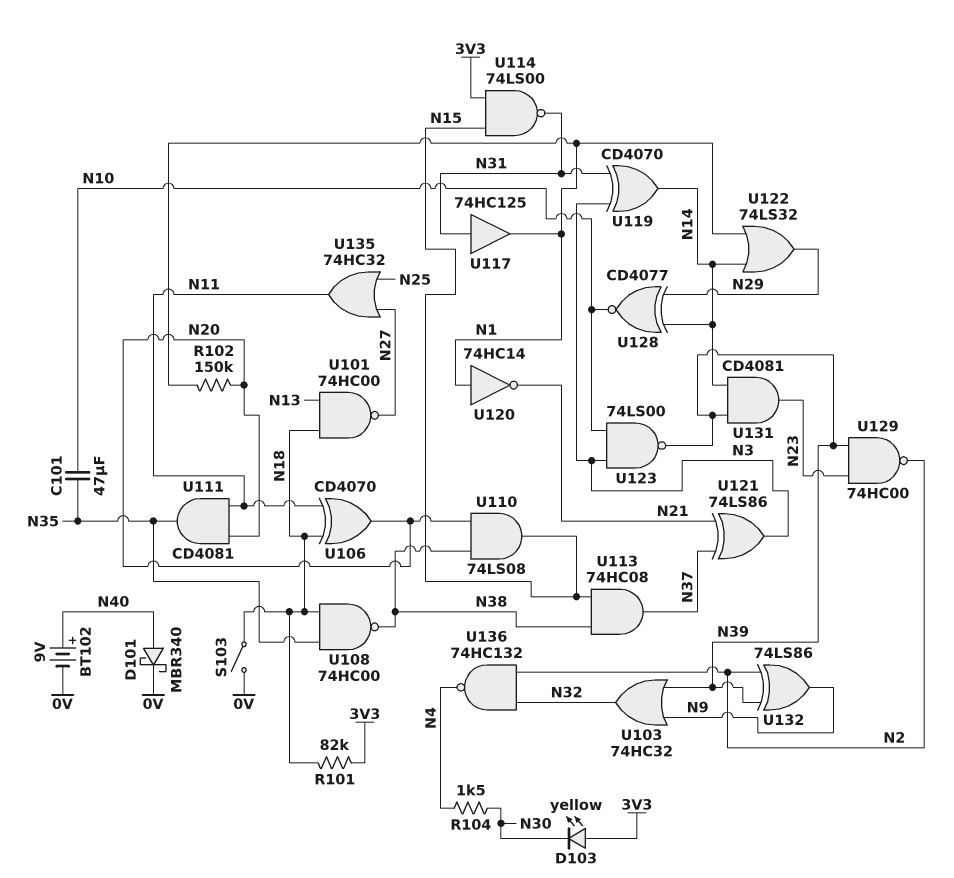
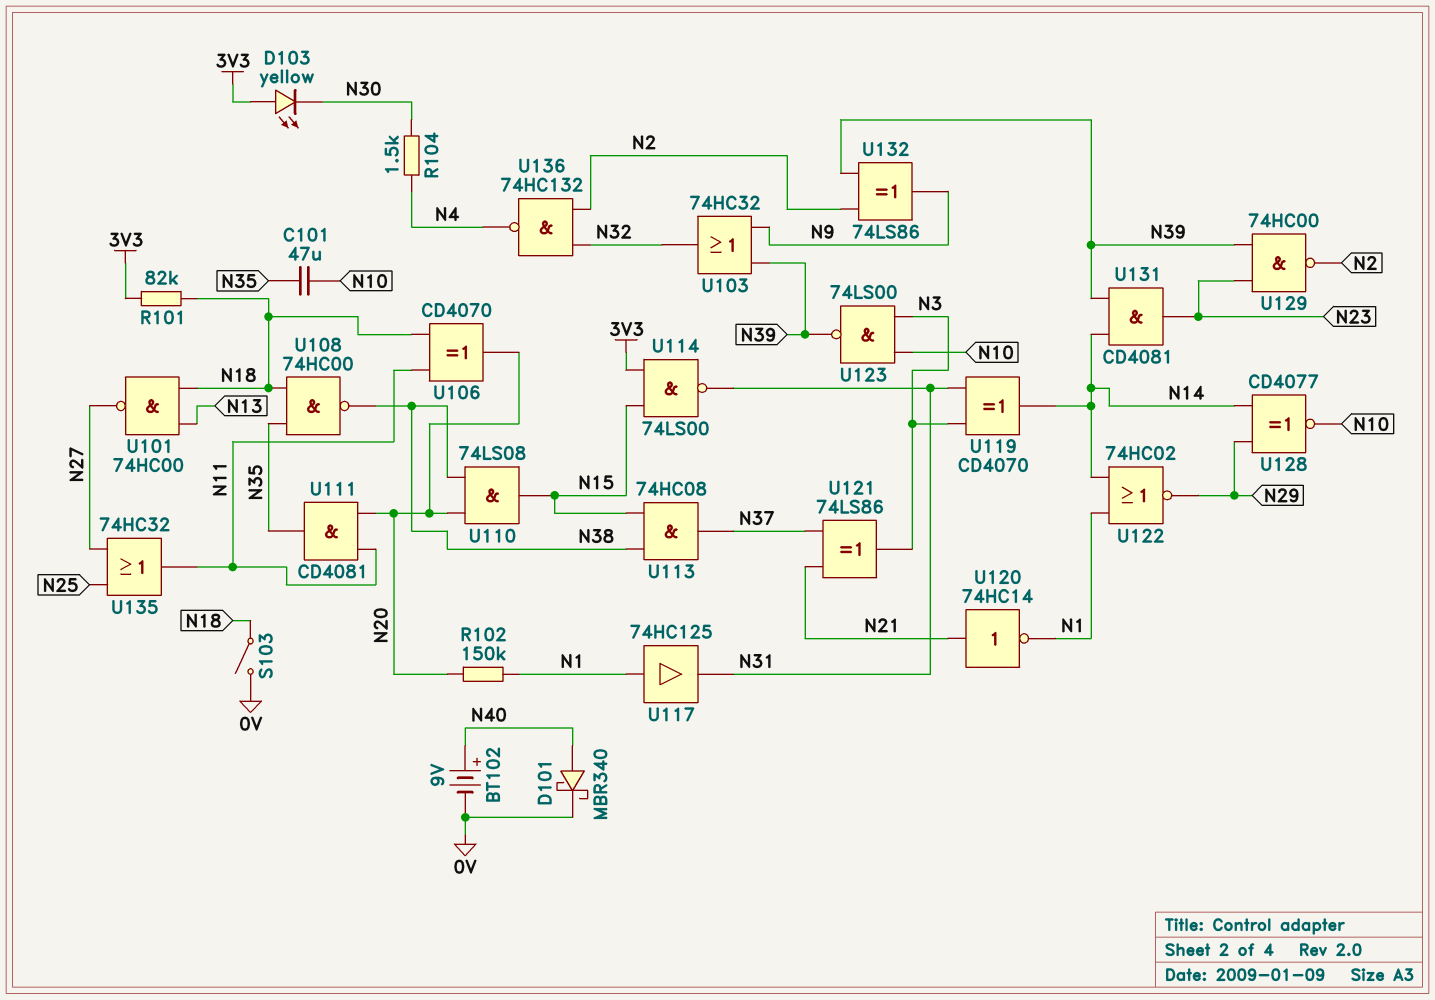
U117: buffer 74HC125 (in N31, out N1) -> buffer 74HC125 (in N1, out N31)
U120: NOT 74HC14 (in N1, out N21) -> NOT 74HC14 (in N21, out N1)
U122: OR 74LS32 (in N1, in N14, out N29) -> NOR 74HC02 (in N1, in N14, out N29)

